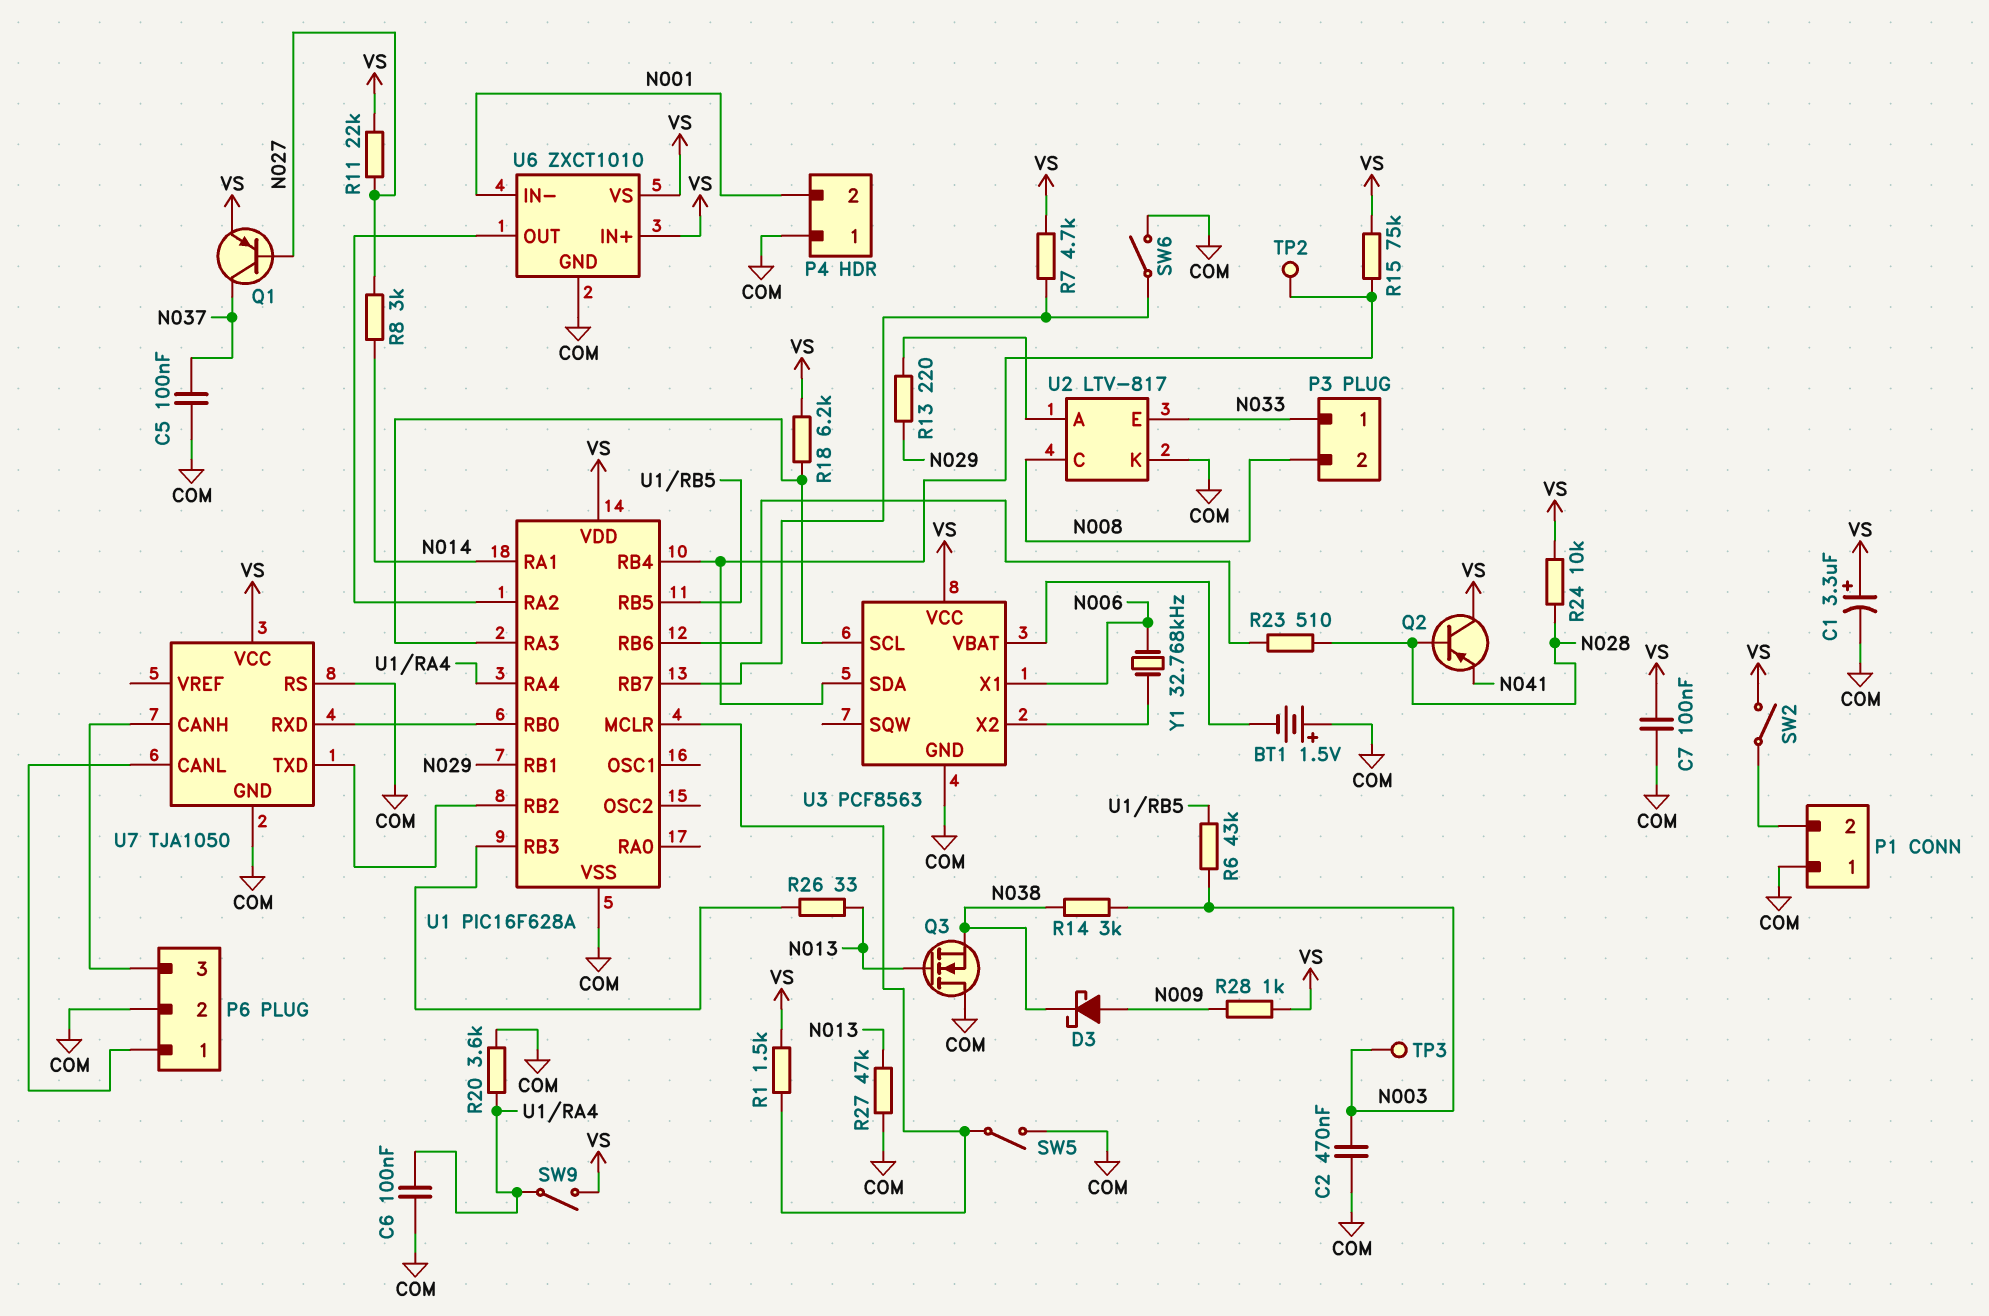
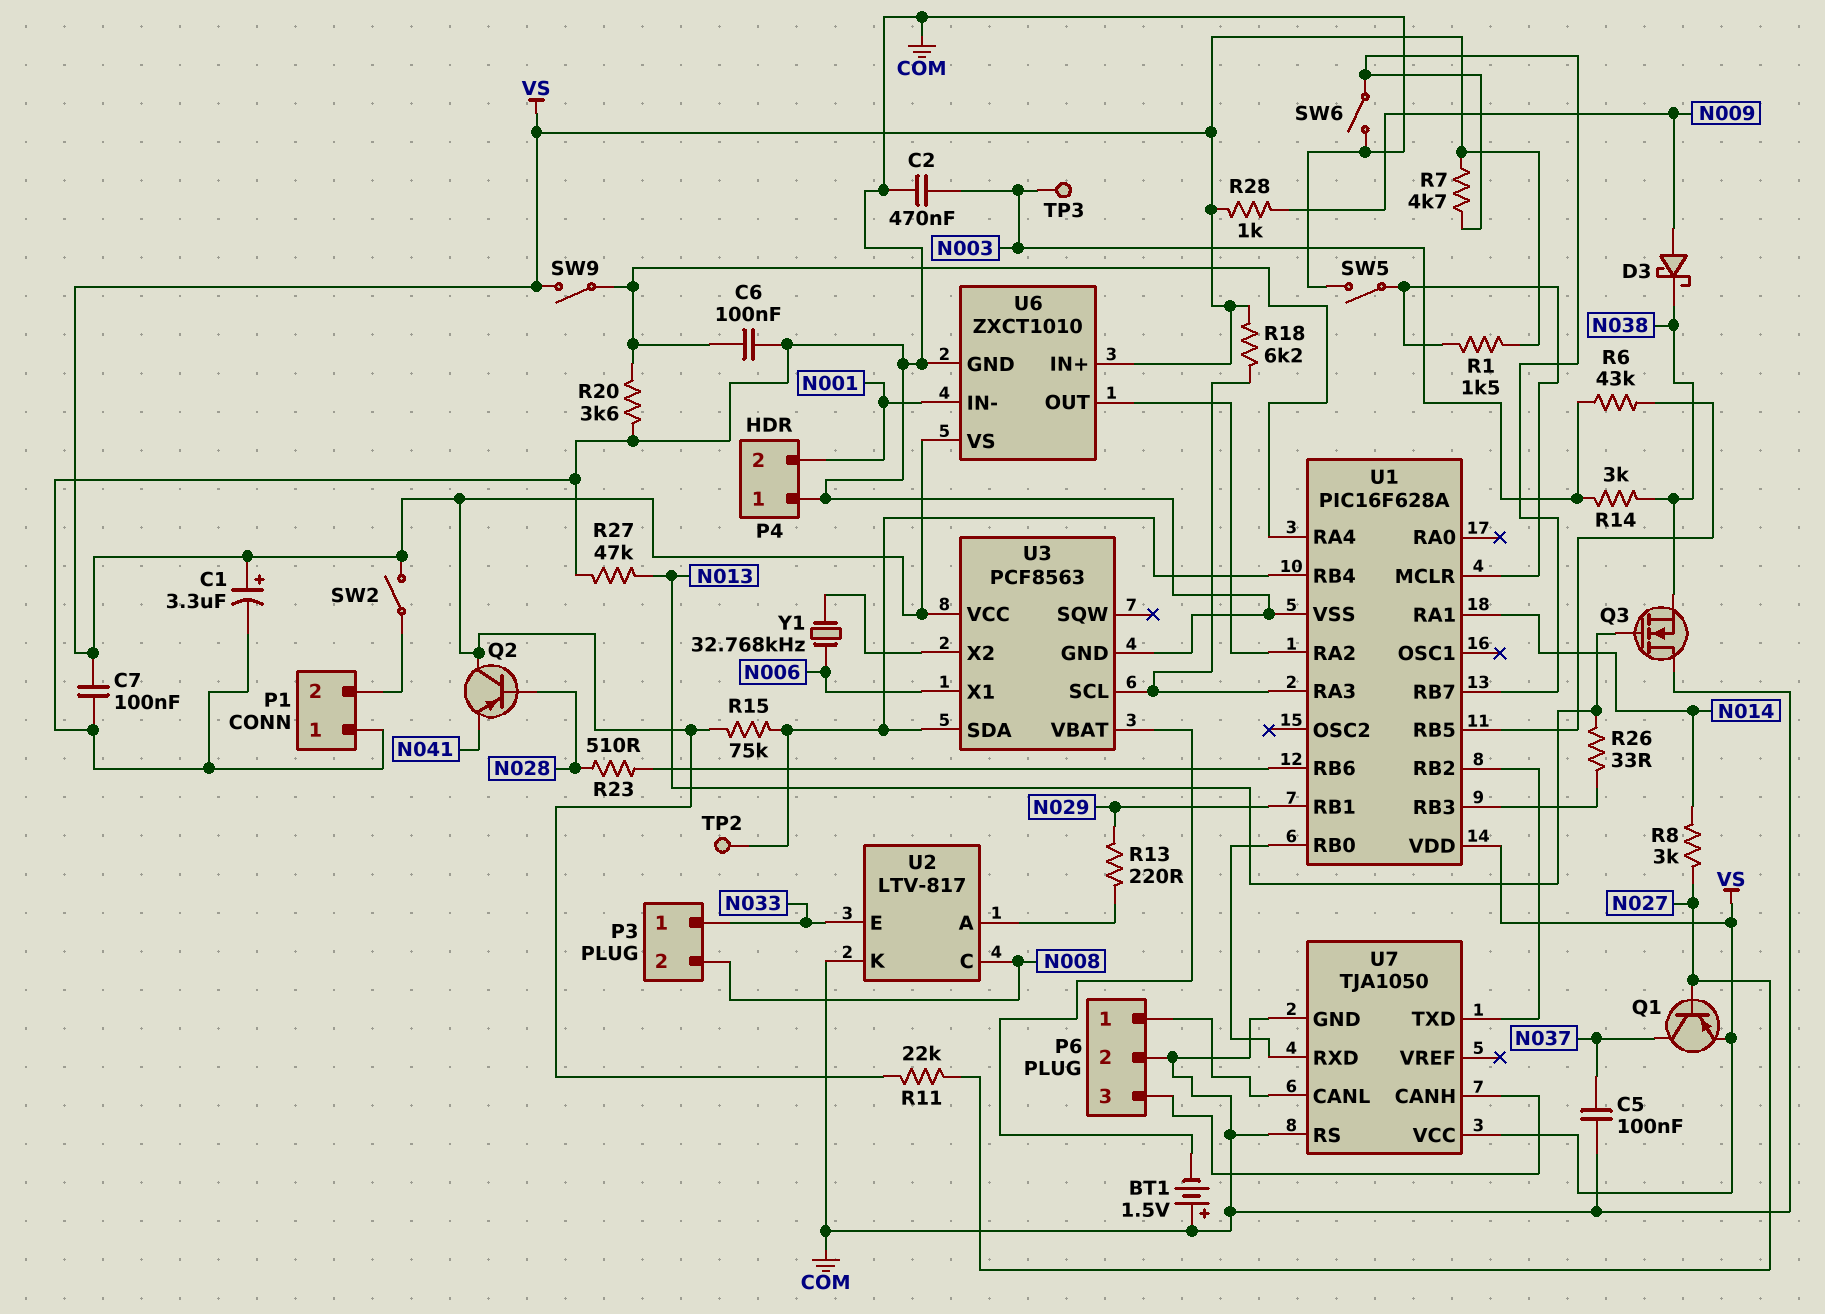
R24: 10k (N028, VS) -> none

